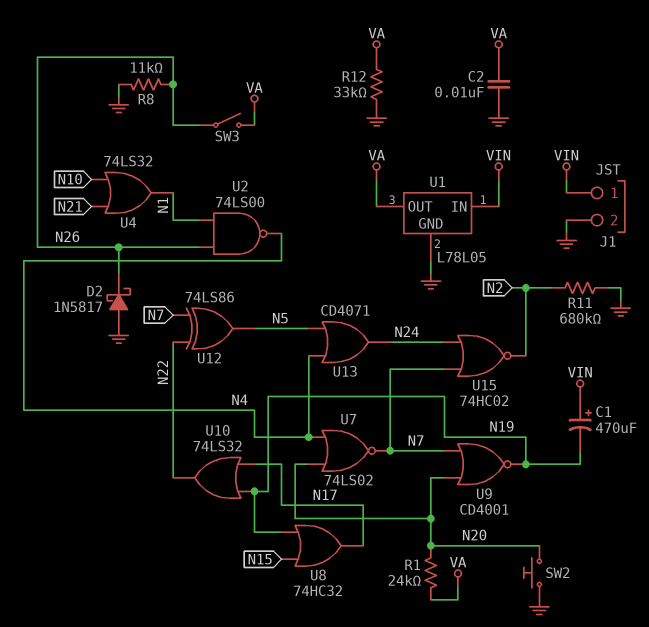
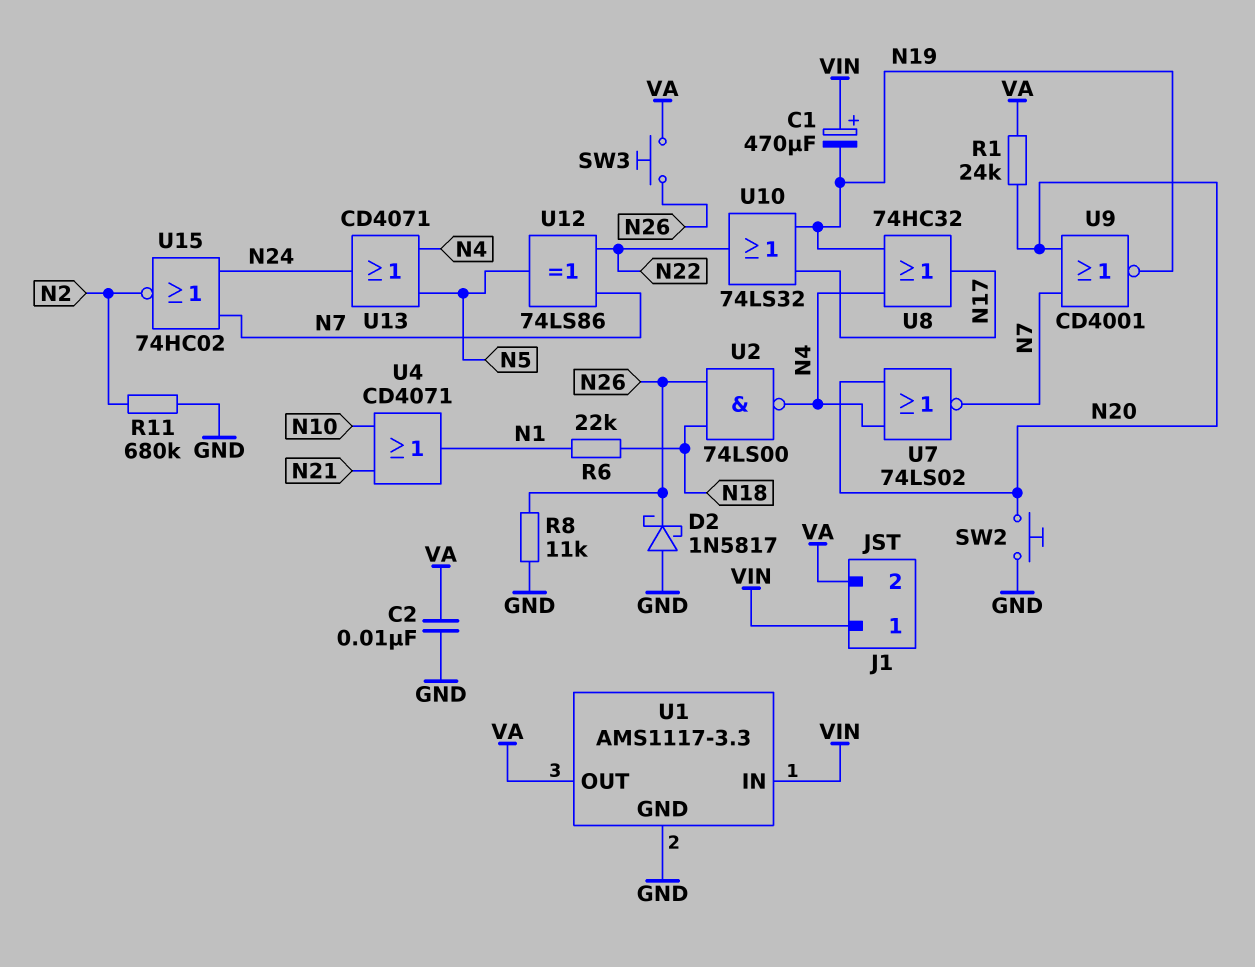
J1 pin 2: GND -> VA
R6: none -> 22k (N1, N18)
R12: 33k (GND, VA) -> none
SW3: switch (N26, VA) -> button (N26, VA)
U1: L78L05 -> AMS1117-3.3
U2: NAND 74LS00 (in N1, in N26, out N4) -> NAND 74LS00 (in N18, in N26, out N4)
U4: OR 74LS32 (in N10, in N21, out N1) -> OR CD4071 (in N10, in N21, out N1)
U8: OR 74HC32 (in N15, in N19, out N17) -> OR 74HC32 (in N4, in N19, out N17)

